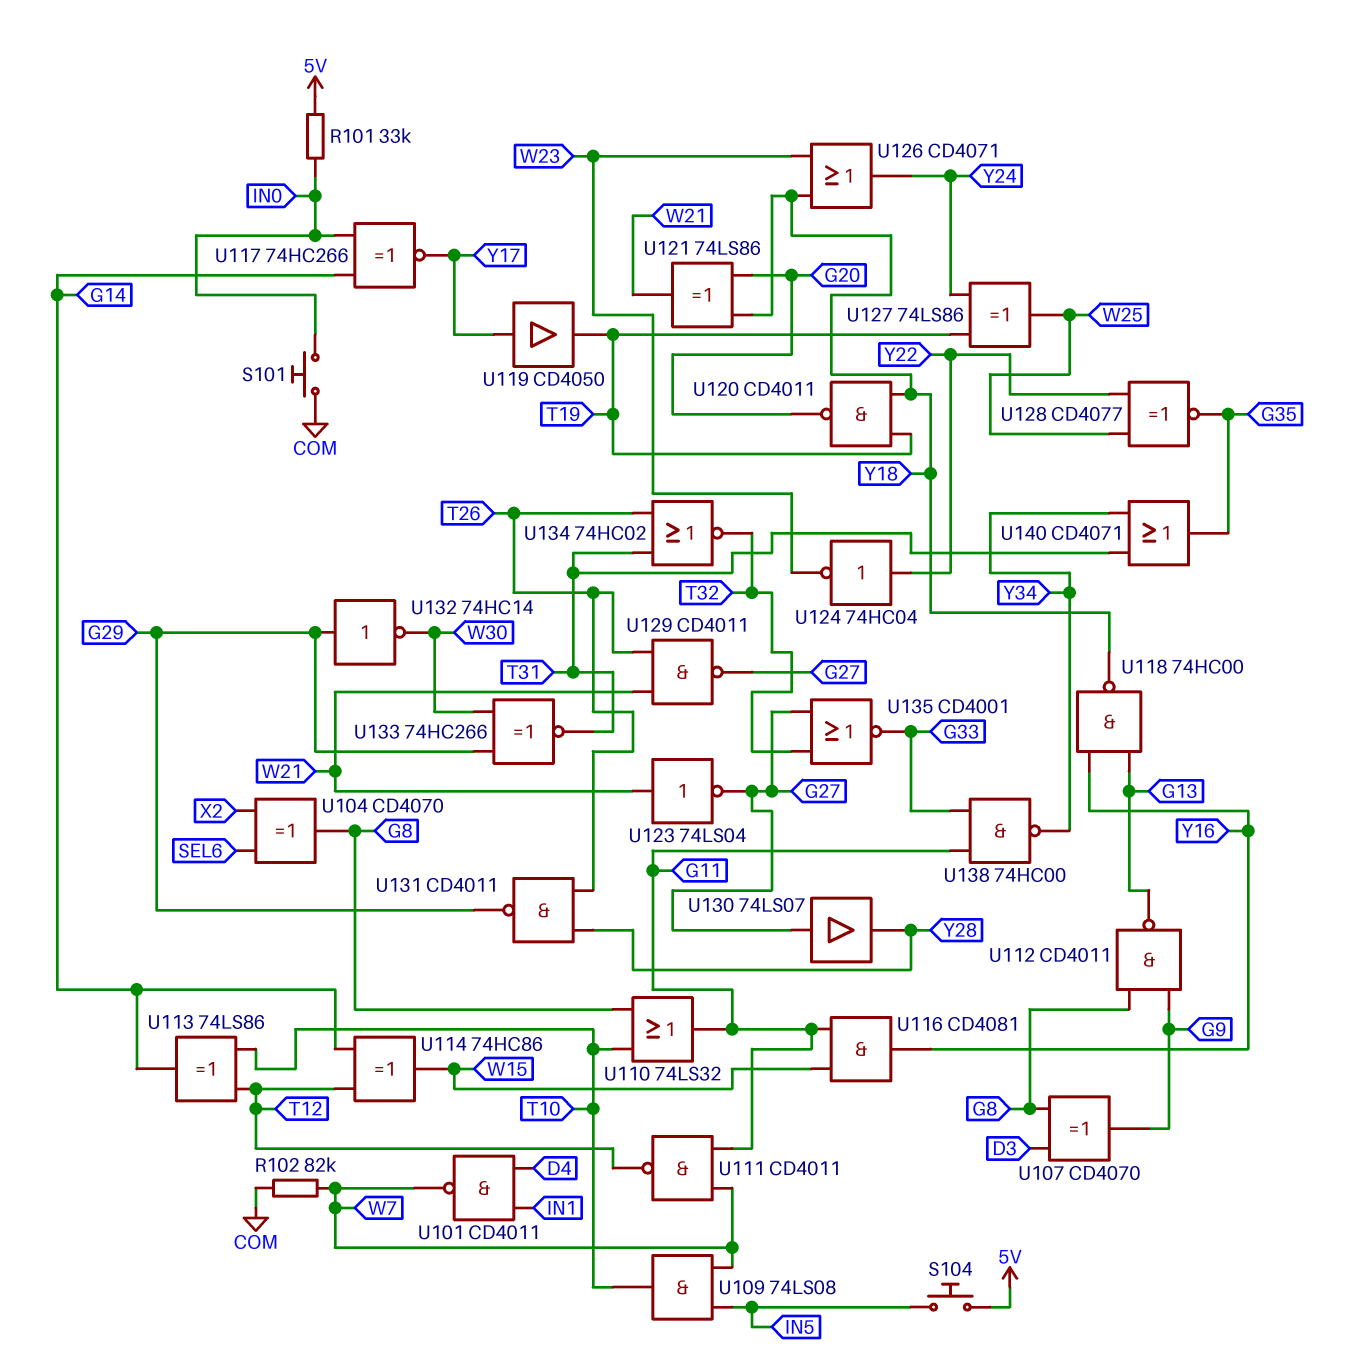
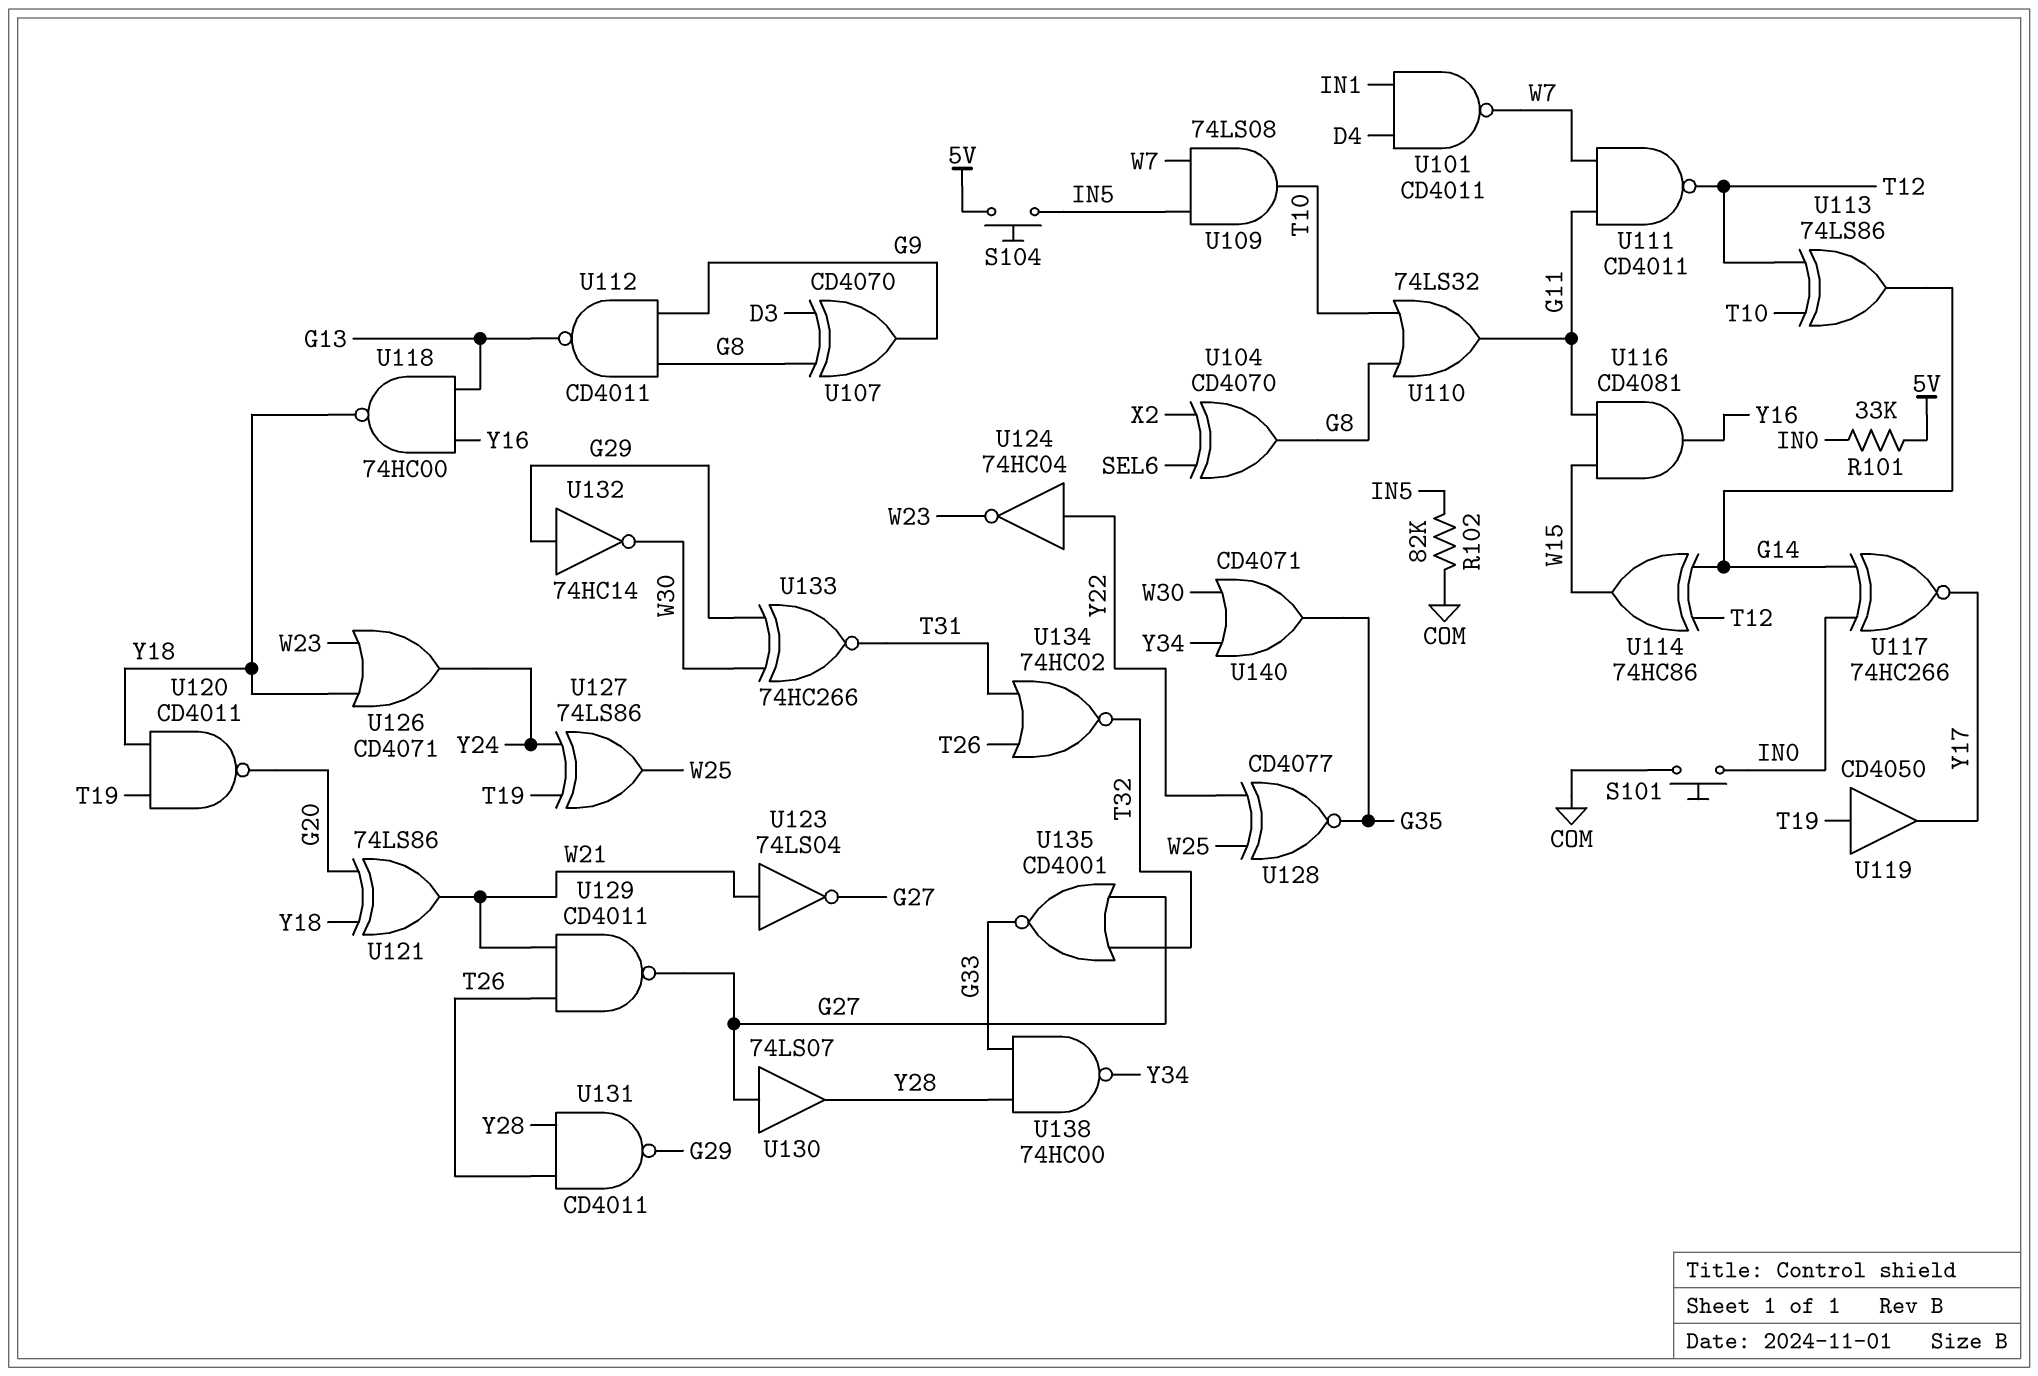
R102: 82k (COM, W7) -> 82k (COM, IN5)
U119: buffer CD4050 (in Y17, out T19) -> buffer CD4050 (in T19, out Y17)
U138: NAND 74HC00 (in G11, in G33, out Y34) -> NAND 74HC00 (in G33, in Y28, out Y34)
U140: OR CD4071 (in T31, in Y34, out G35) -> OR CD4071 (in W30, in Y34, out G35)

